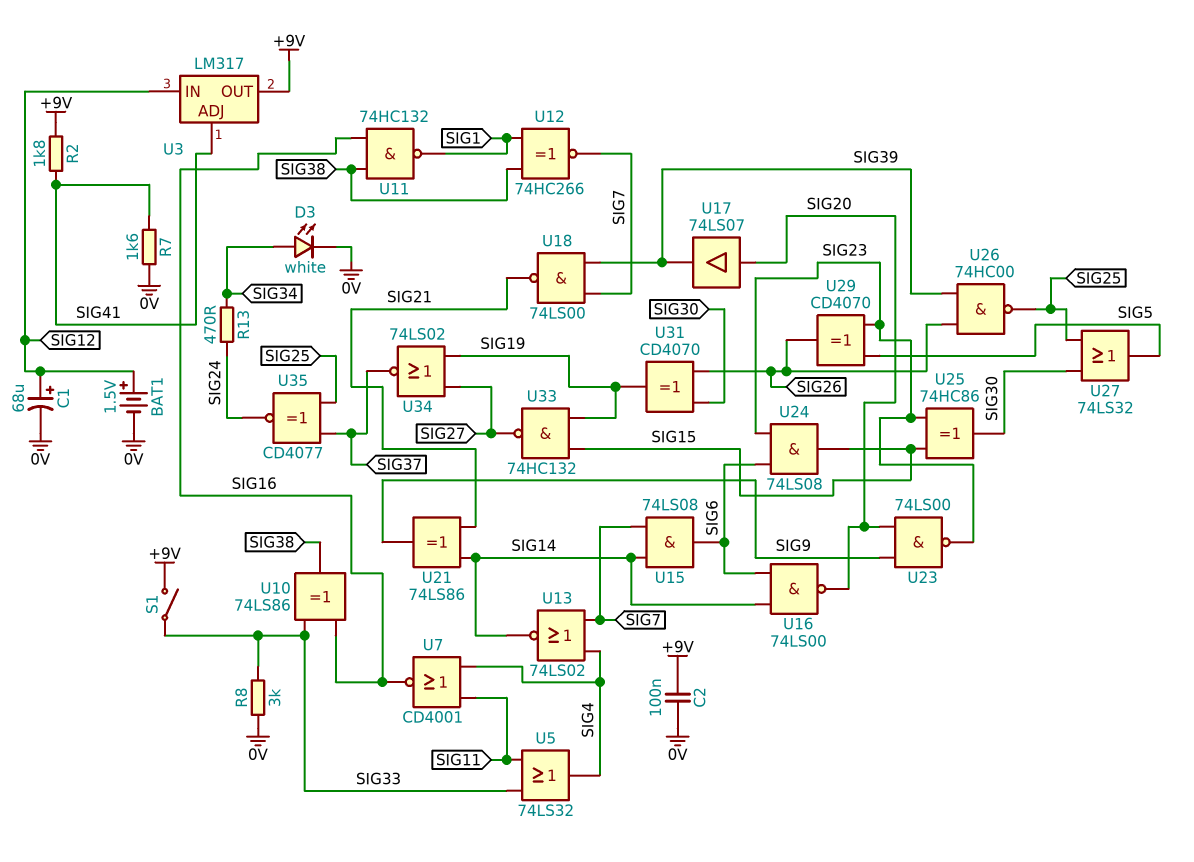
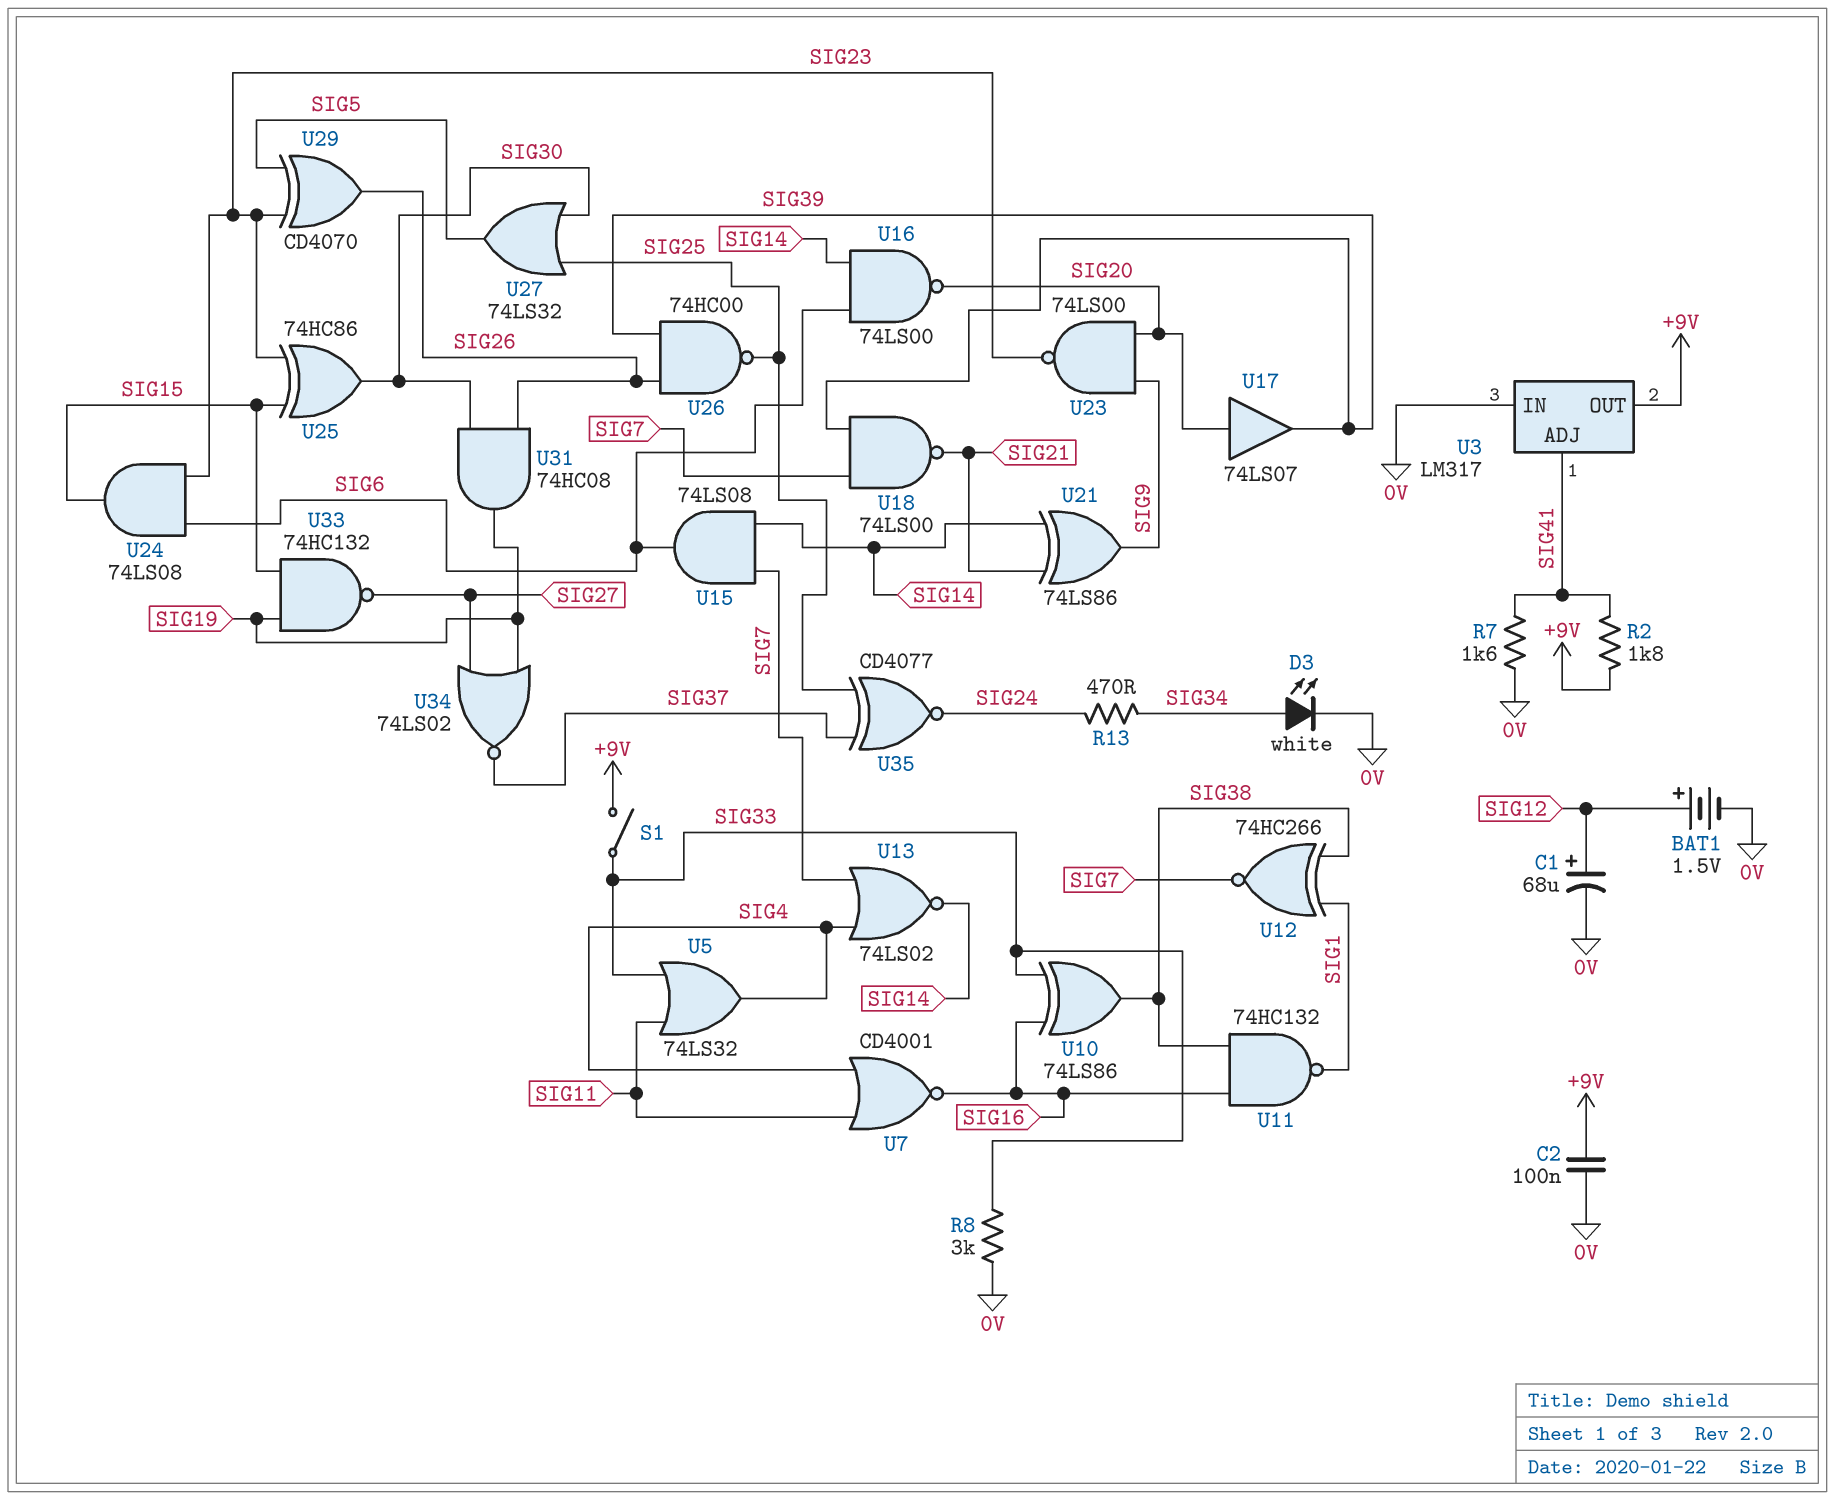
U3 pin IN: SIG12 -> 0V
U31: XOR CD4070 (in SIG26, in SIG30, out SIG19) -> AND 74HC08 (in SIG26, in SIG30, out SIG19)

